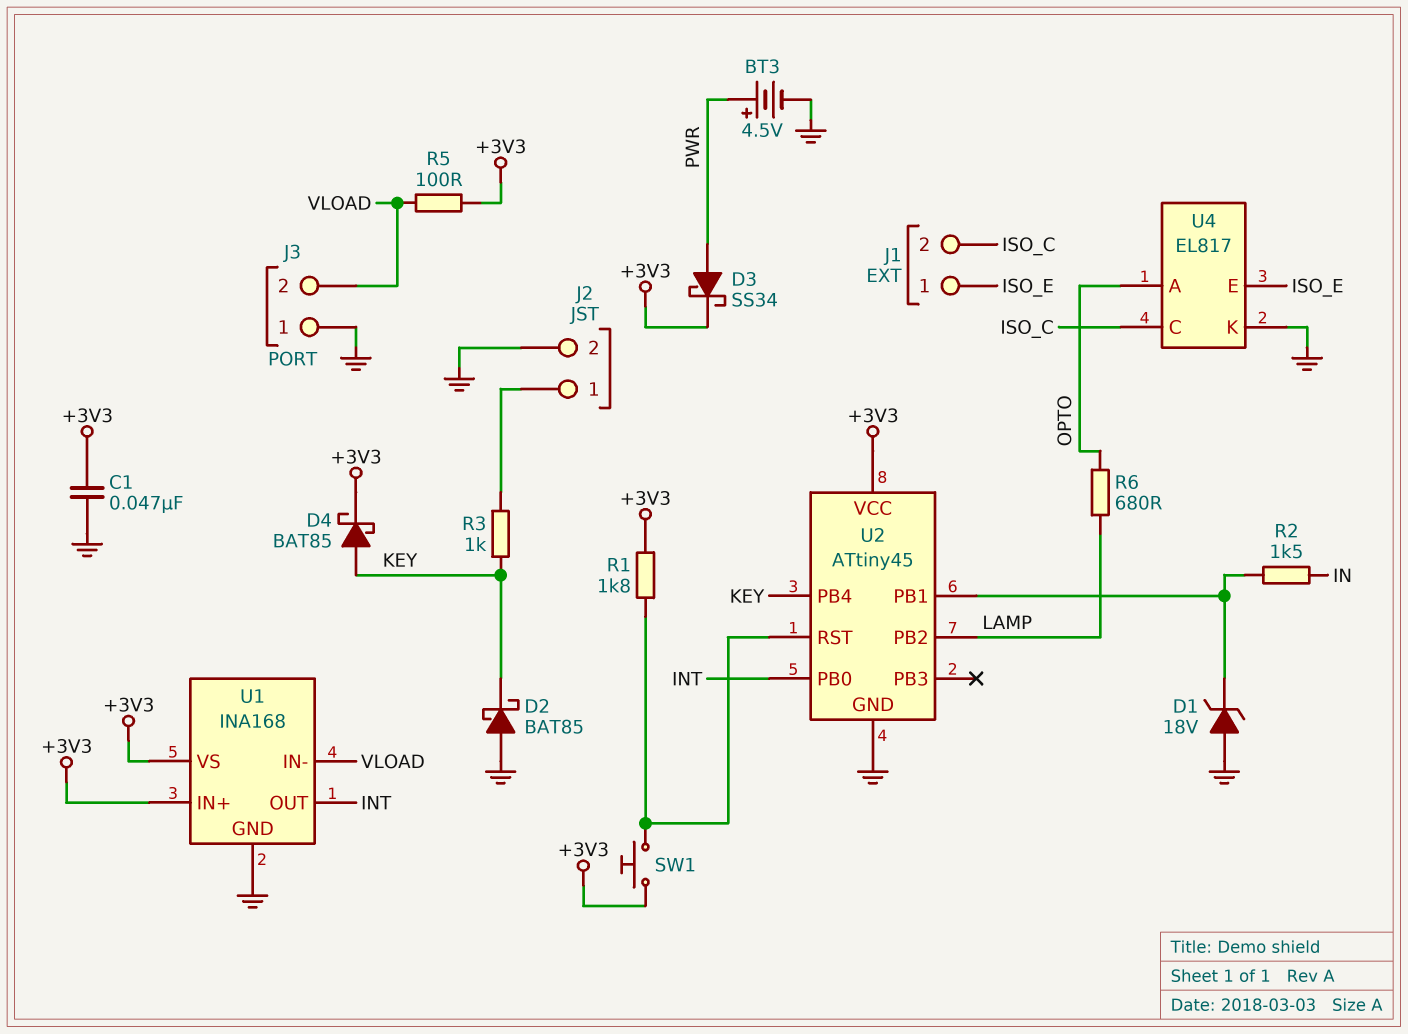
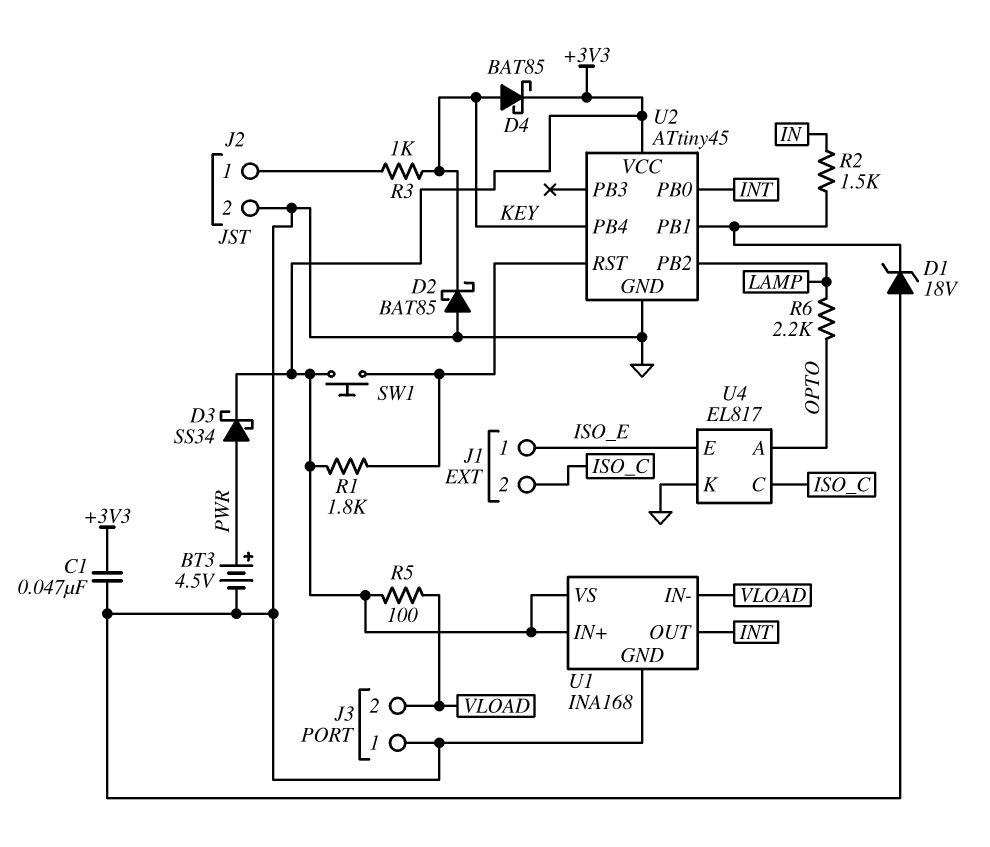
R6: 680 (LAMP, OPTO) -> 2.2k (LAMP, OPTO)

